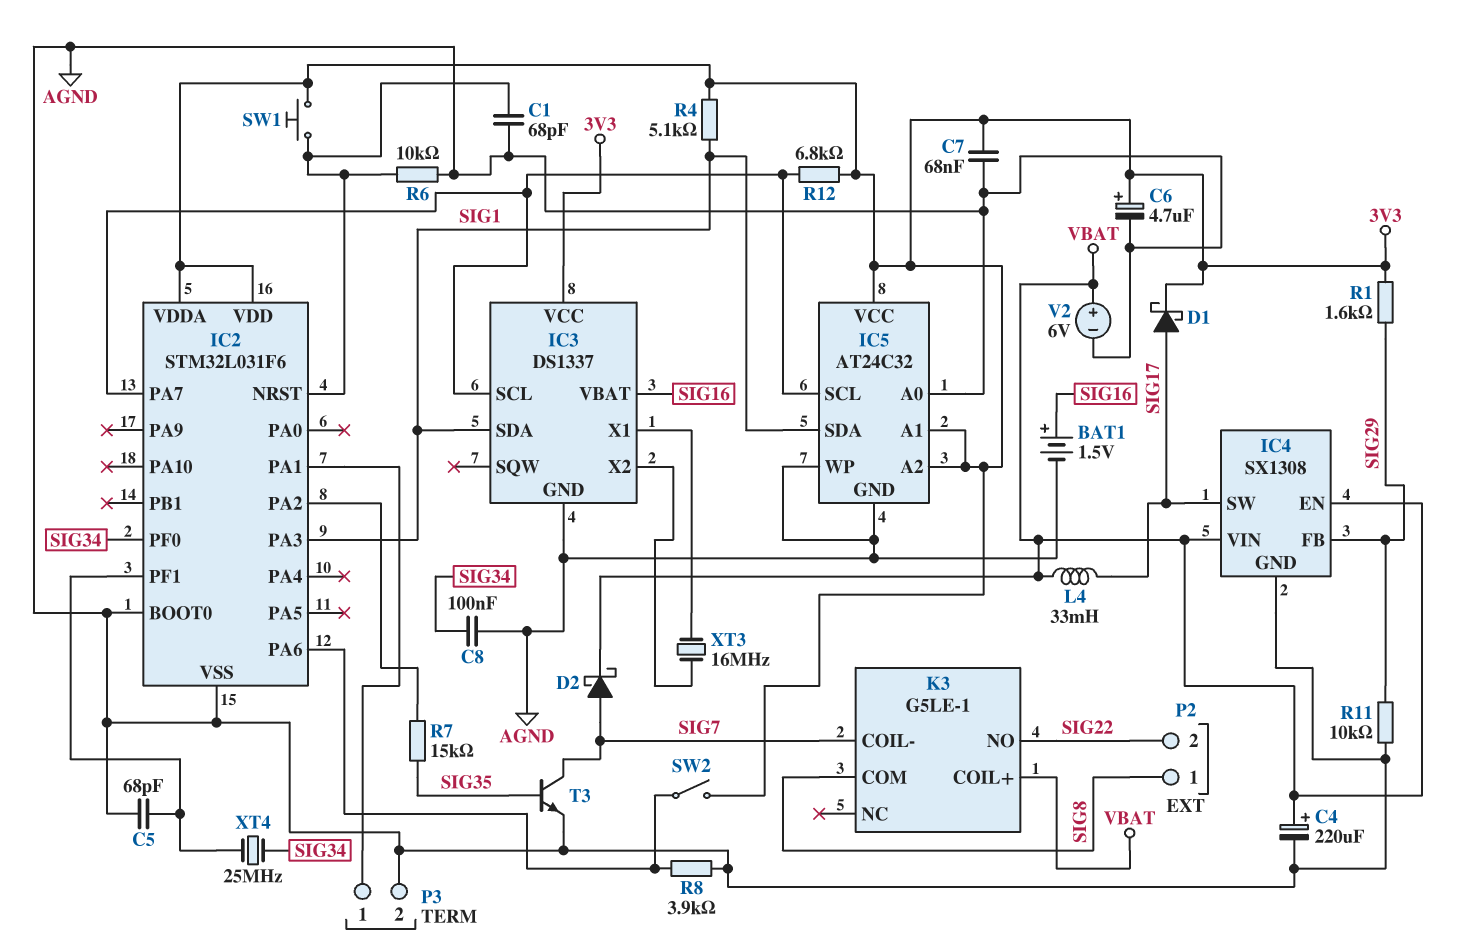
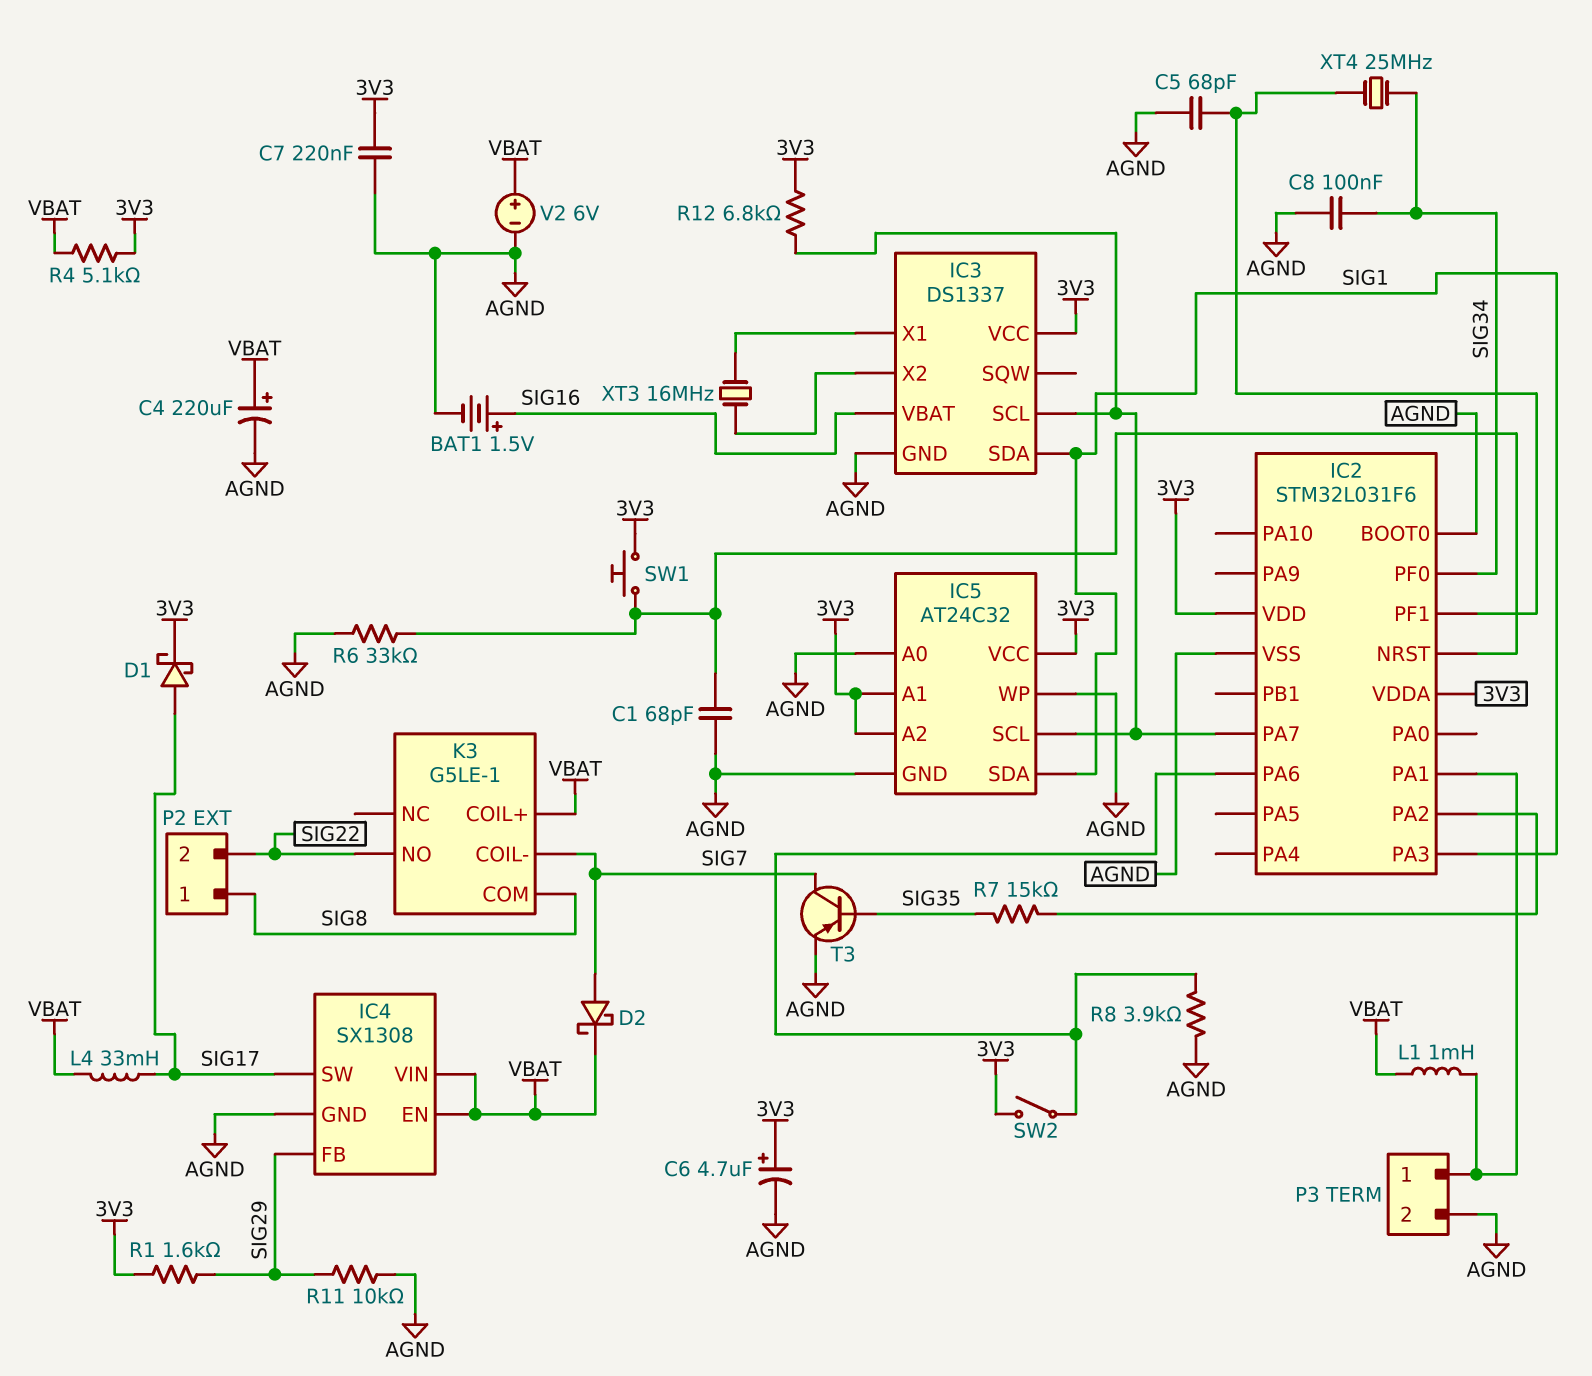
C7: 68nF (3V3, AGND) -> 220nF (3V3, AGND)
L1: none -> 1mH (IC2/PA1, VBAT)
R4: 5.1k (3V3, SIG1) -> 5.1k (3V3, VBAT)
R6: 10k (AGND, IC2/NRST) -> 33k (AGND, IC2/NRST)
T3: NPN (B SIG35, C SIG7, E AGND) -> PNP (B SIG35, C SIG7, E AGND)

